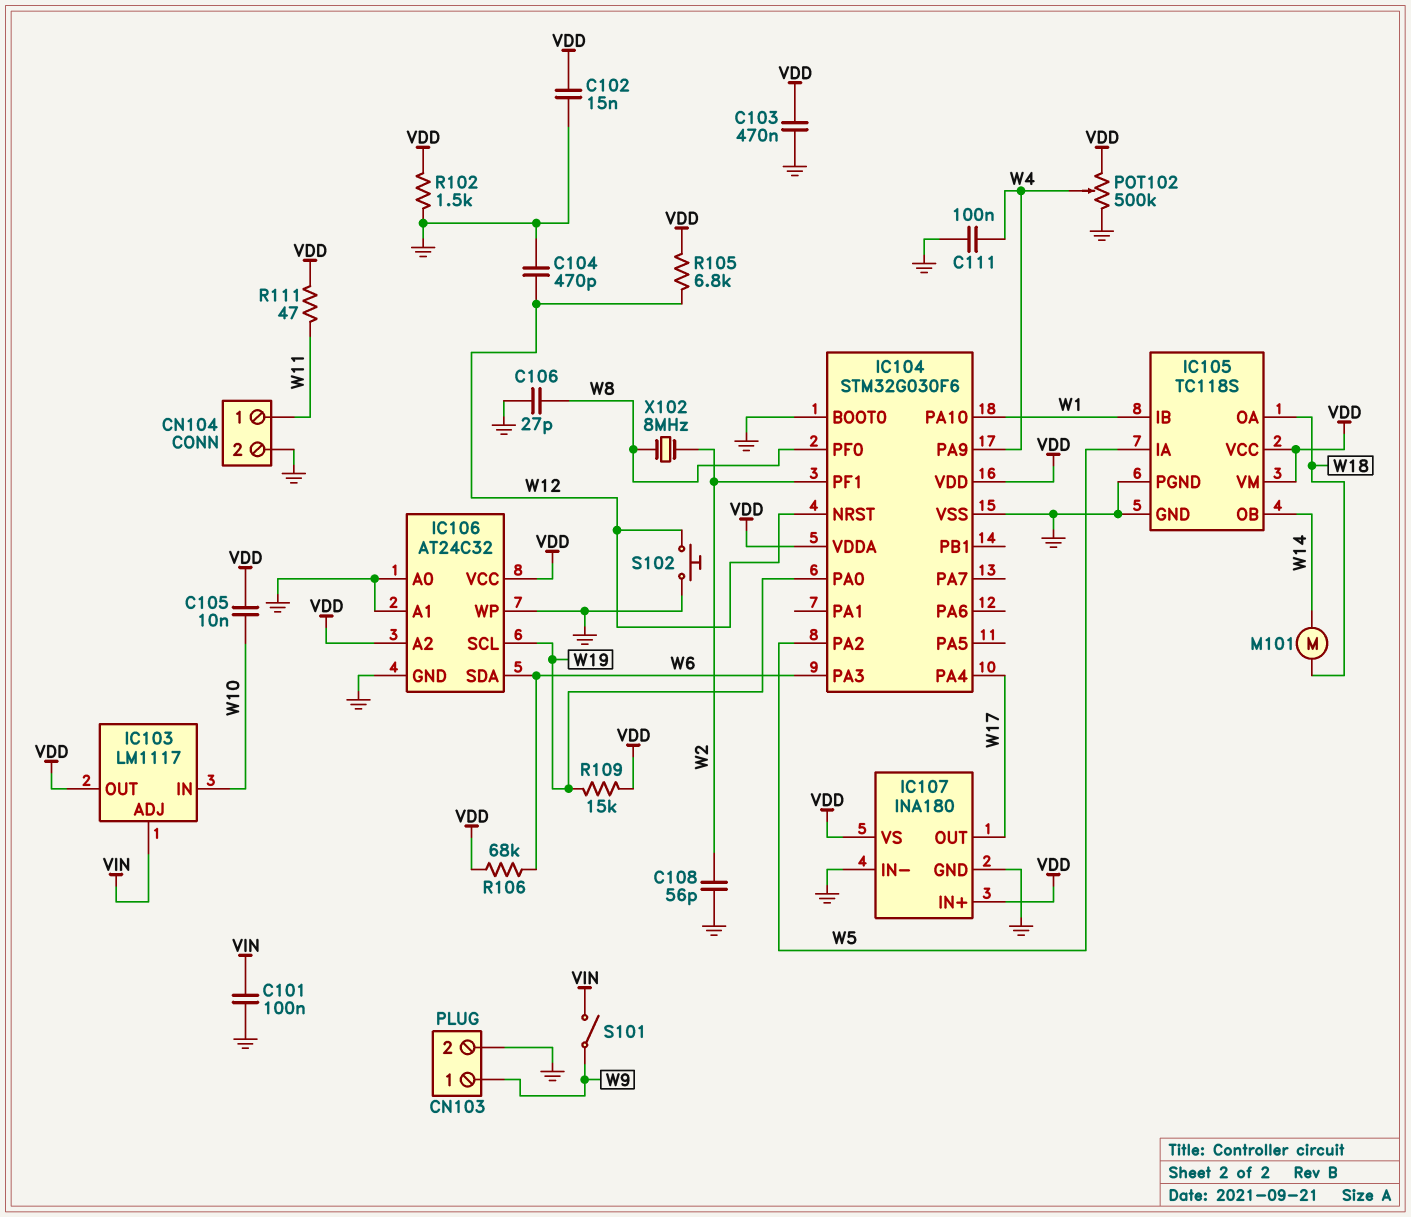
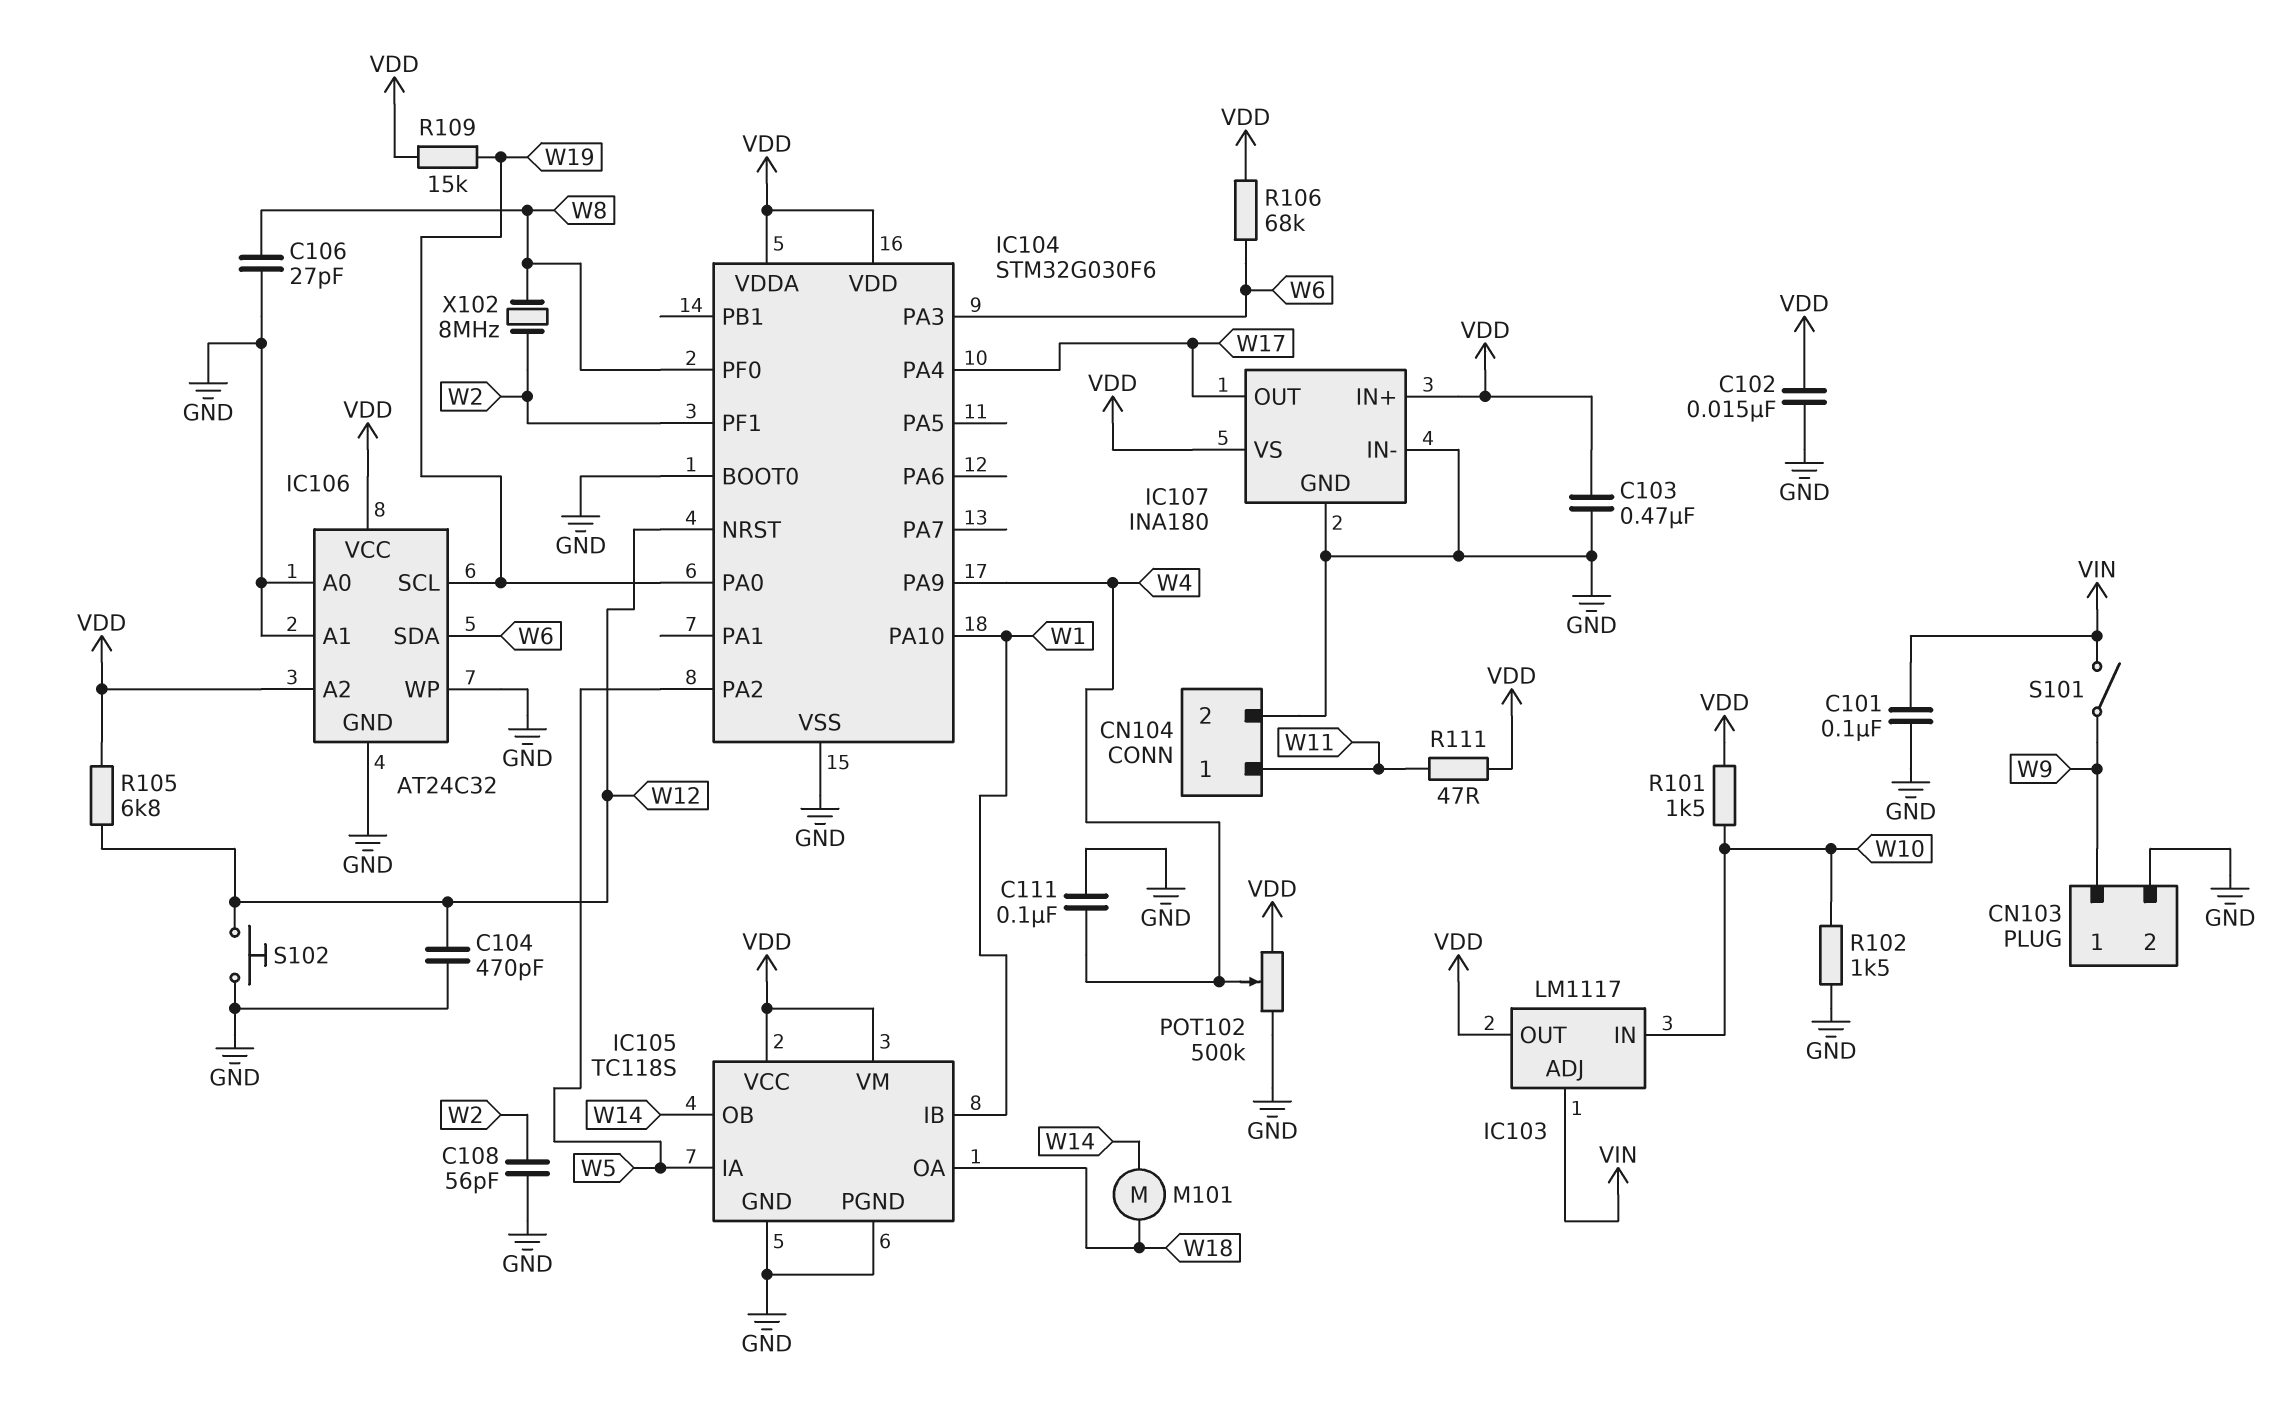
C105: 10nF (VDD, W10) -> none
R101: none -> 1.5k (VDD, W10)
R102: 1.5k (GND, VDD) -> 1.5k (GND, W10)

